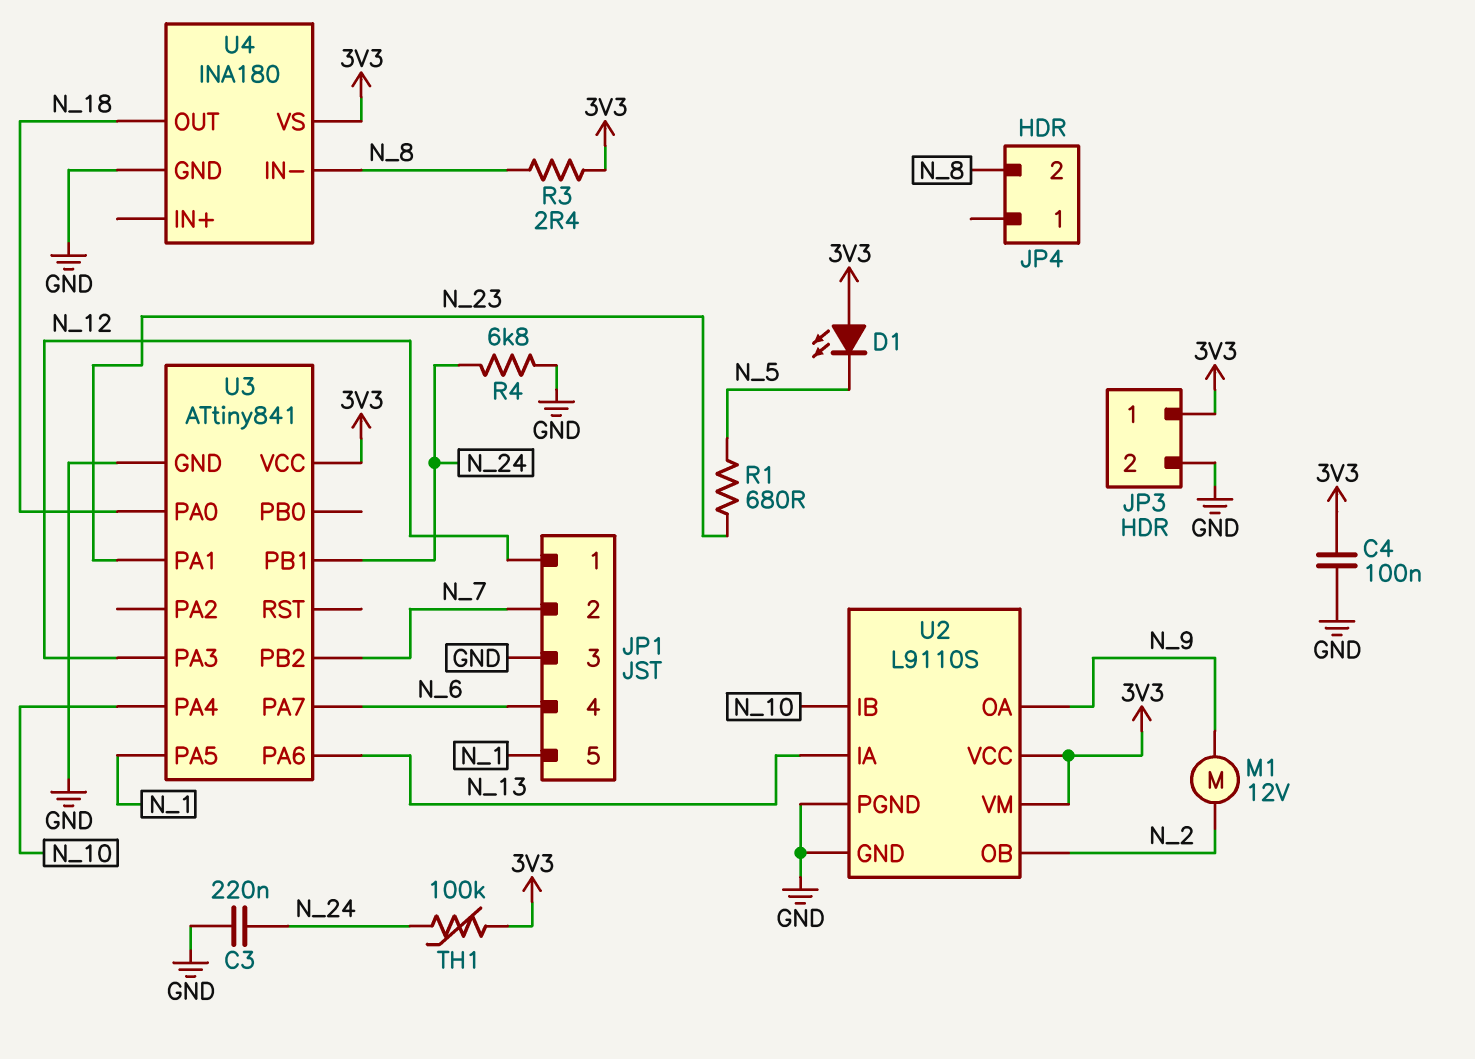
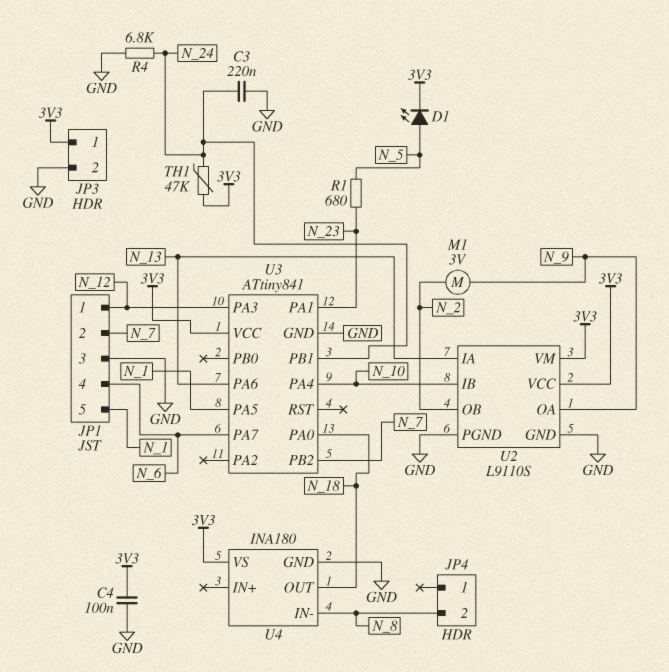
D1: LED (A 3V3, K N_5) -> LED (A N_5, K 3V3)
M1: motor 12V (N_2, N_9) -> motor 3V (N_2, N_9)
R3: 2.4 (3V3, N_8) -> none
TH1: 100k (3V3, N_24) -> 47k (3V3, N_24)

